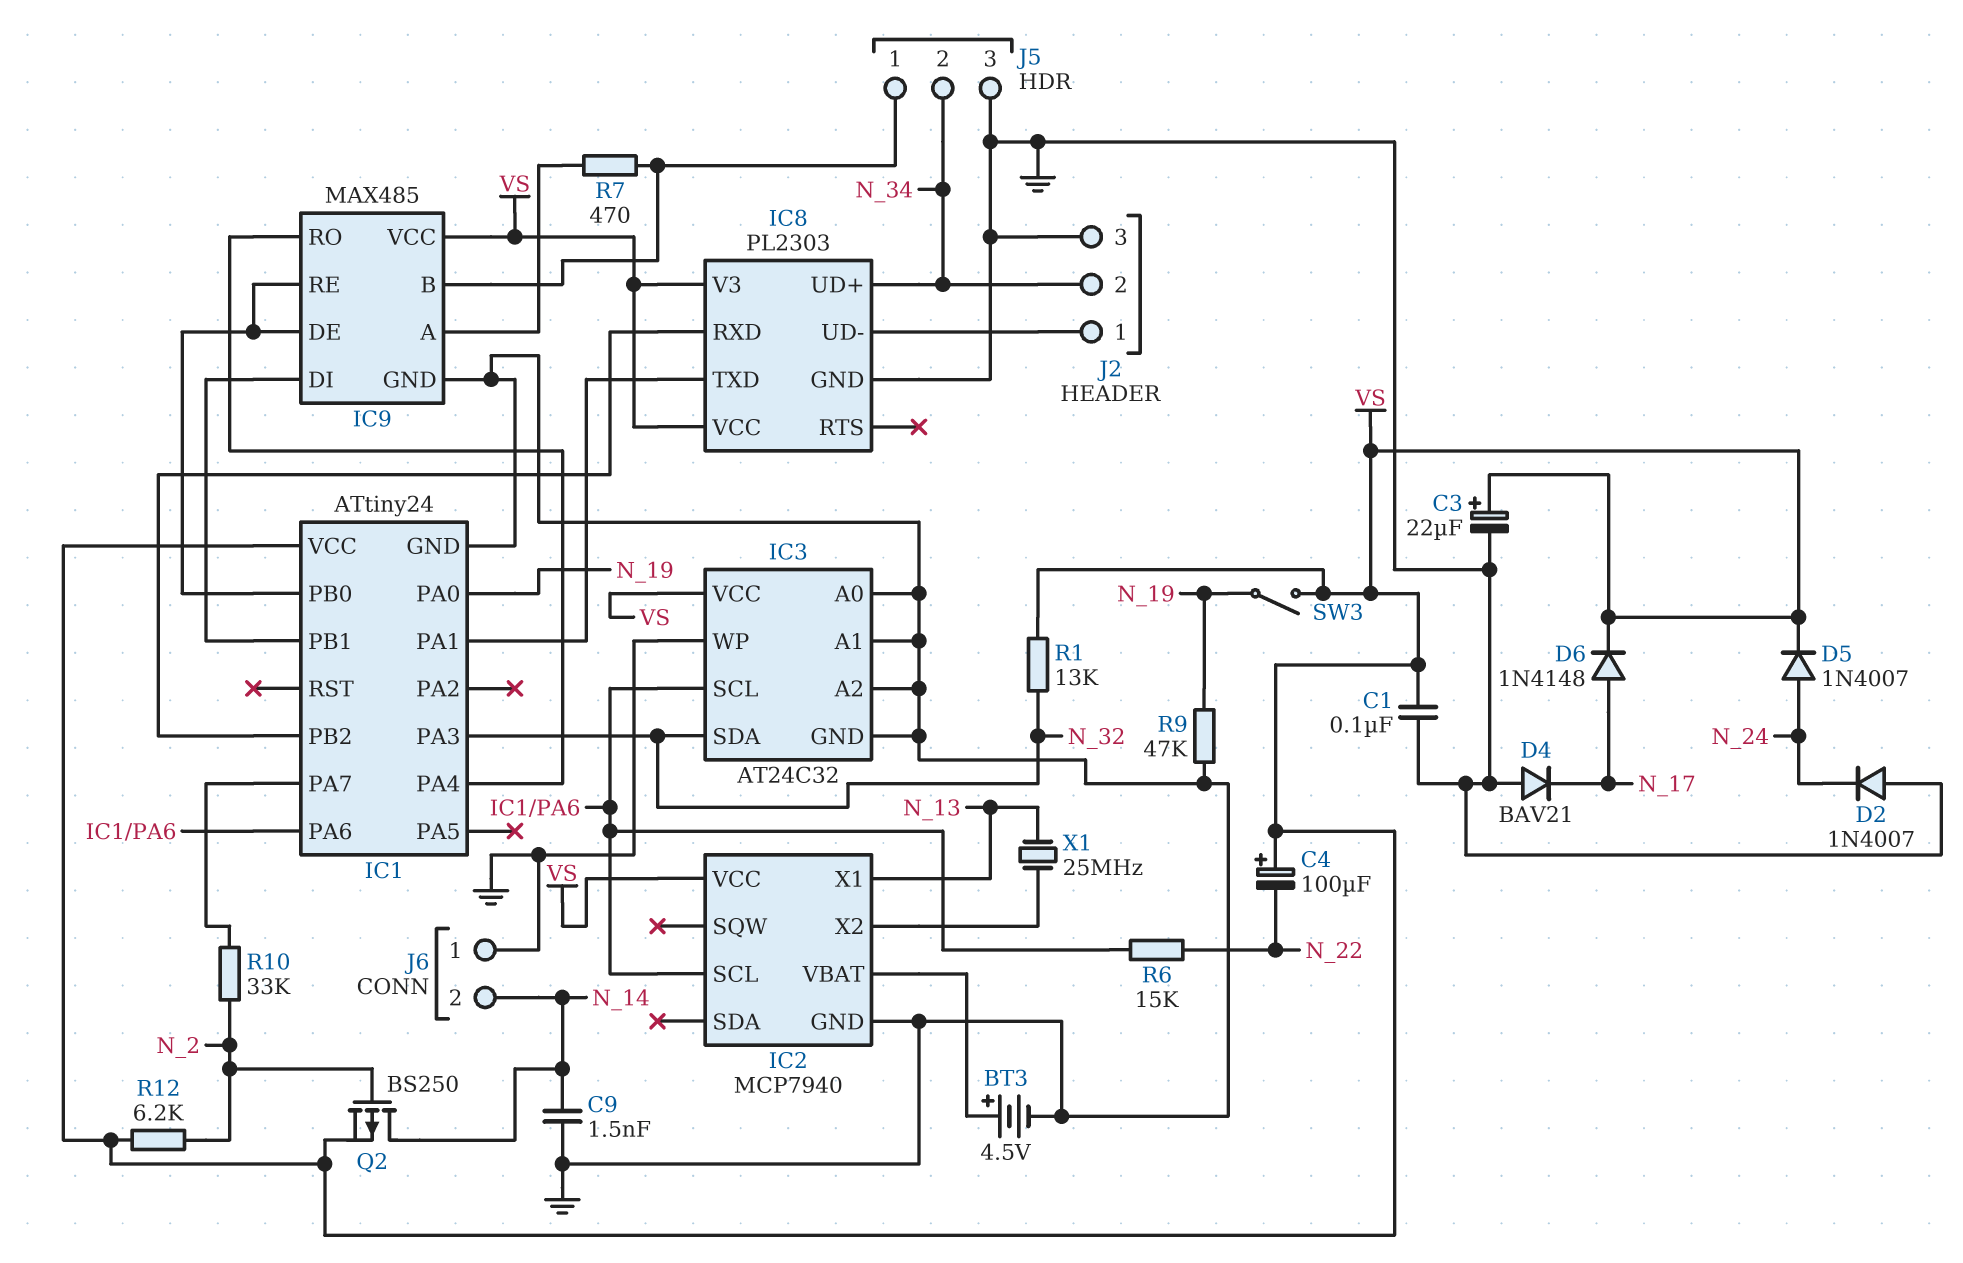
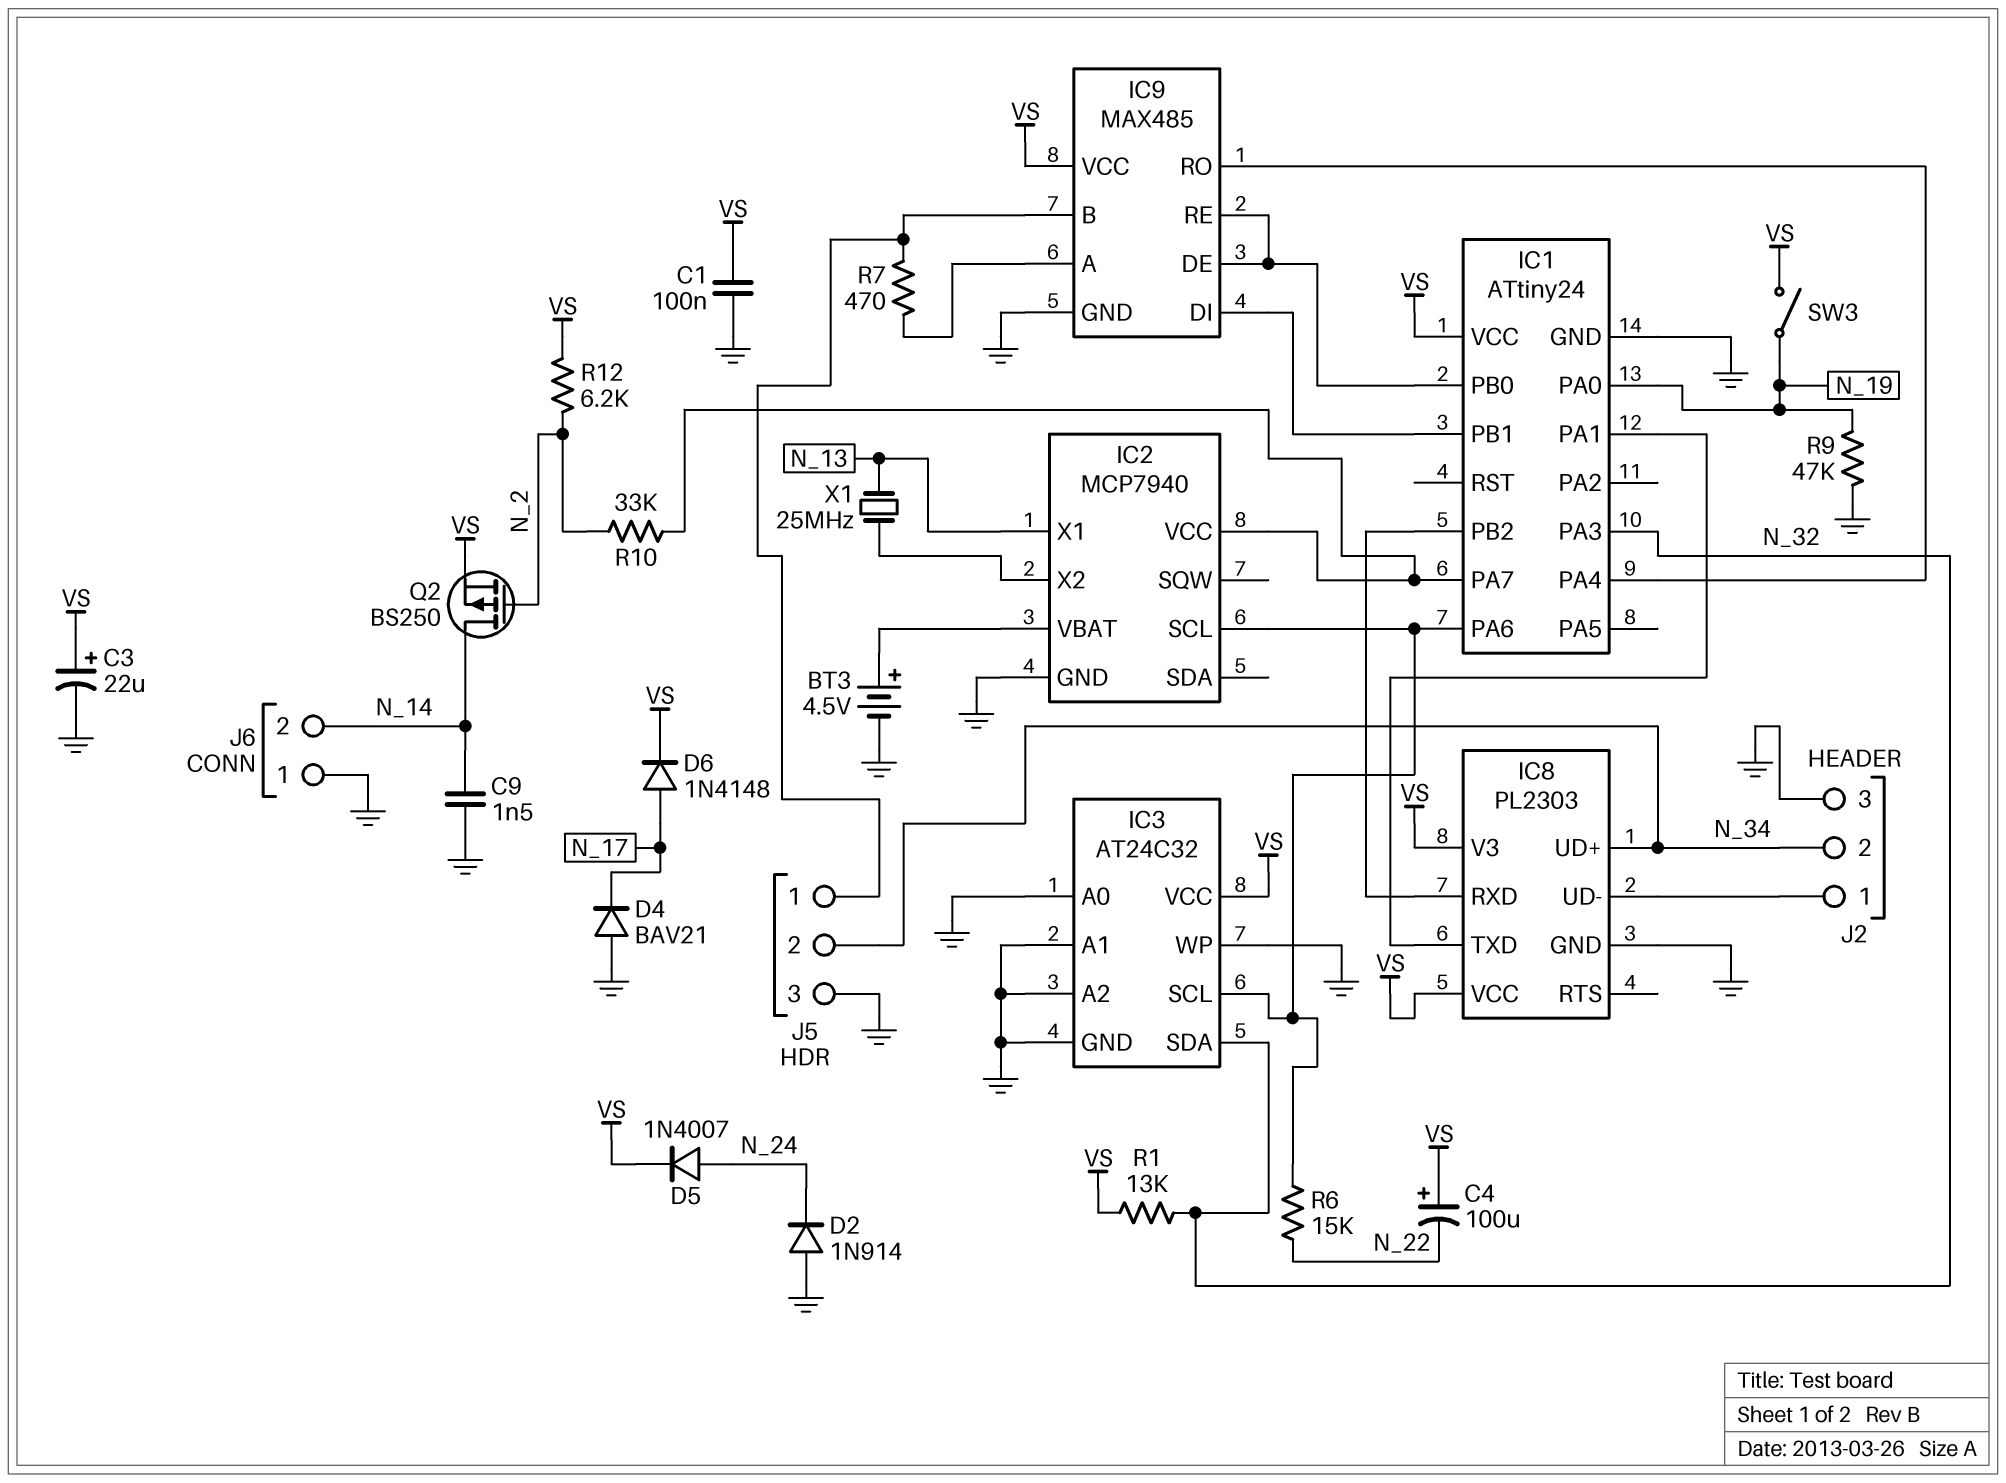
D2: diode 1N4007 (A GND, K N_24) -> diode 1N914 (A GND, K N_24)
IC2 pin VCC: VS -> IC1/PA7

